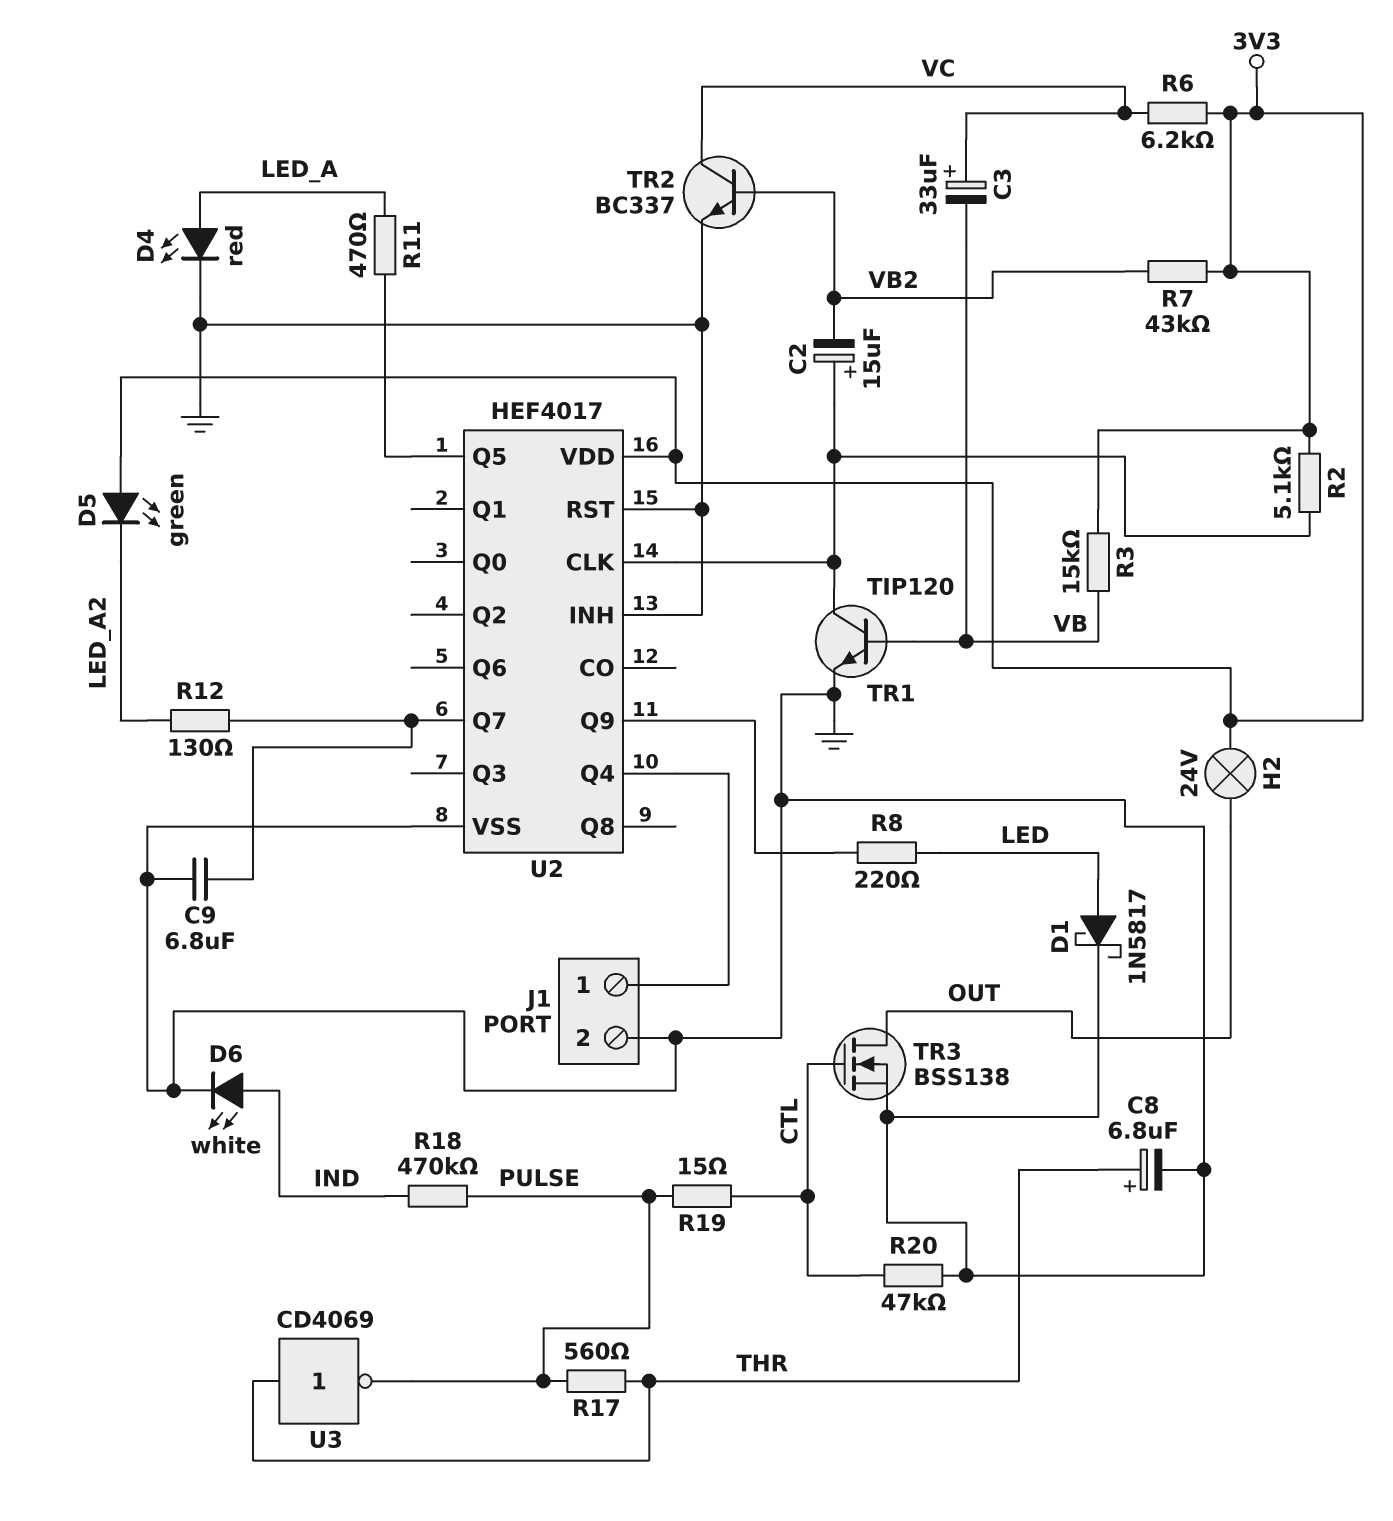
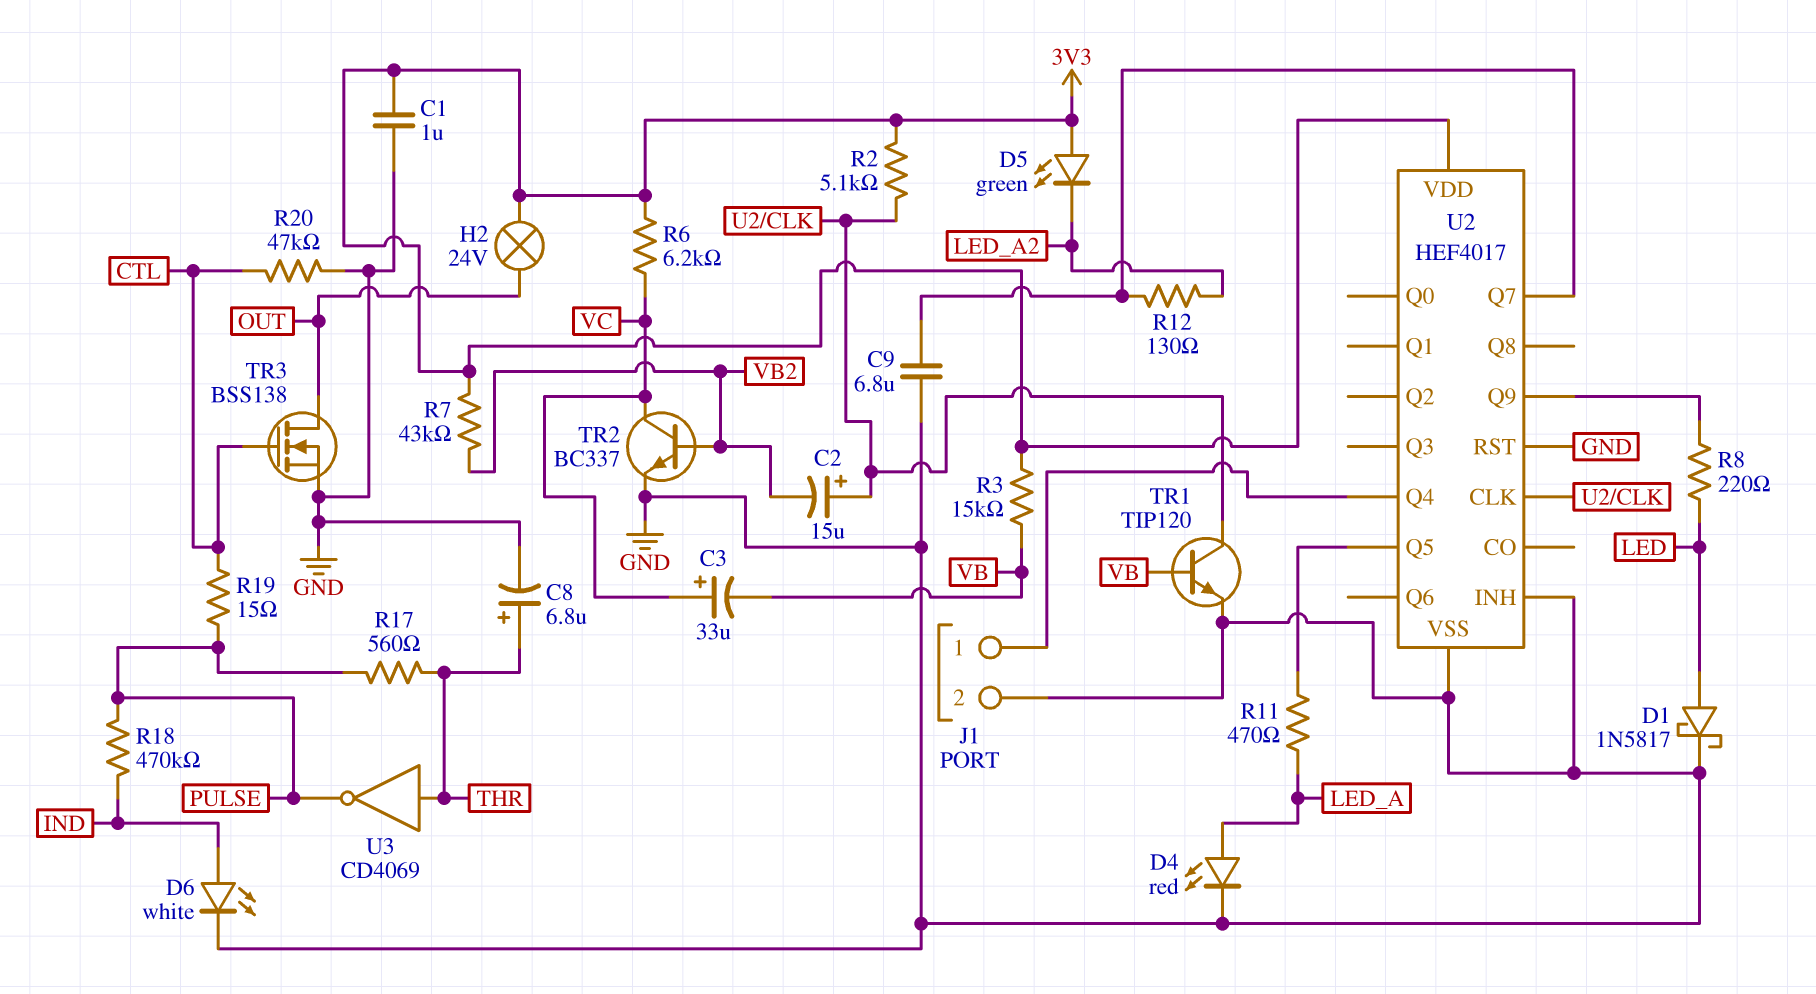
C1: none -> 1uF (3V3, GND)

